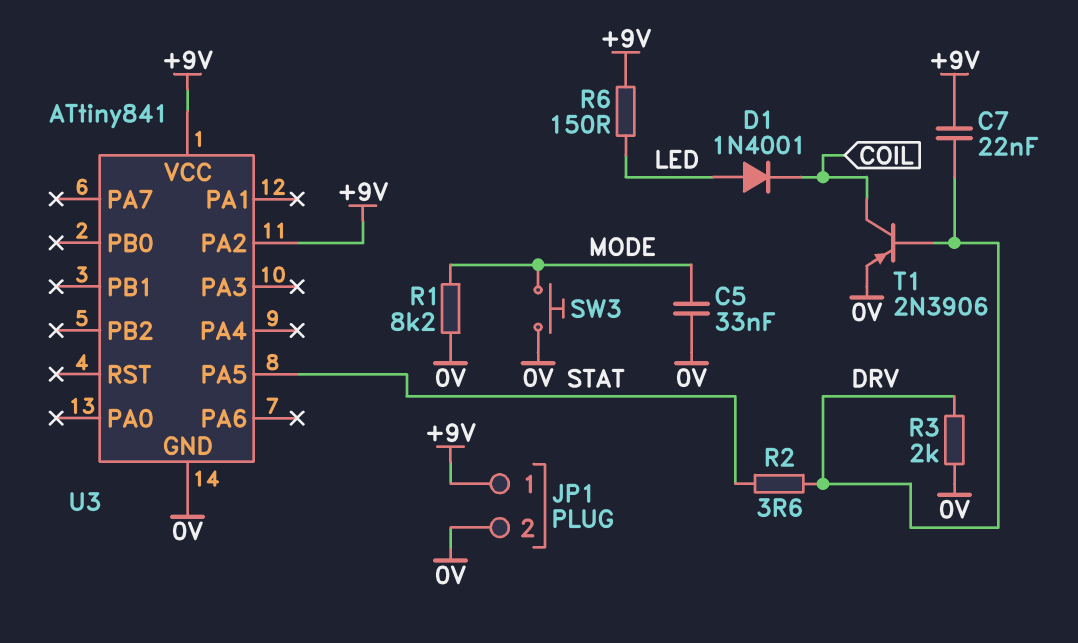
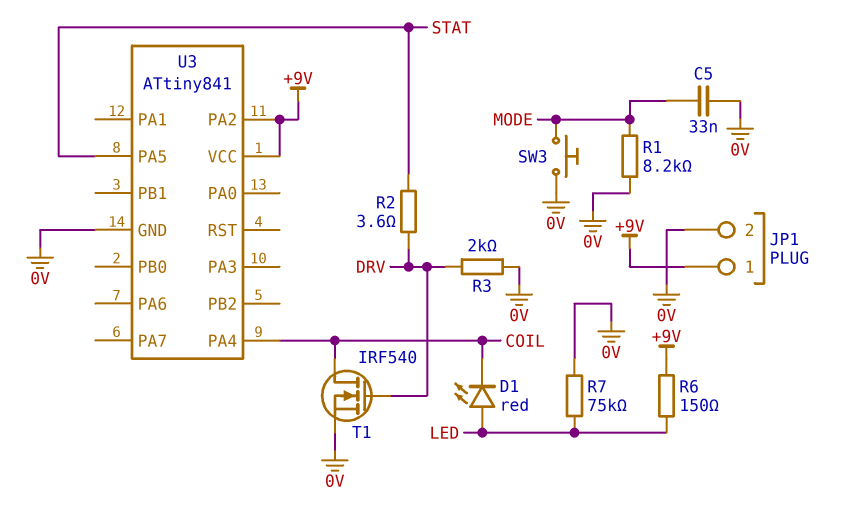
C7: 22nF (+9V, DRV) -> none
D1: diode 1N4001 (A LED, K COIL) -> LED red (A LED, K COIL)
R7: none -> 75k (0V, LED)
T1: PNP 2N3906 (B DRV, C COIL, E 0V) -> NMOS IRF540 (G DRV, D COIL, S 0V)
U3 pin PA4: none -> COIL

